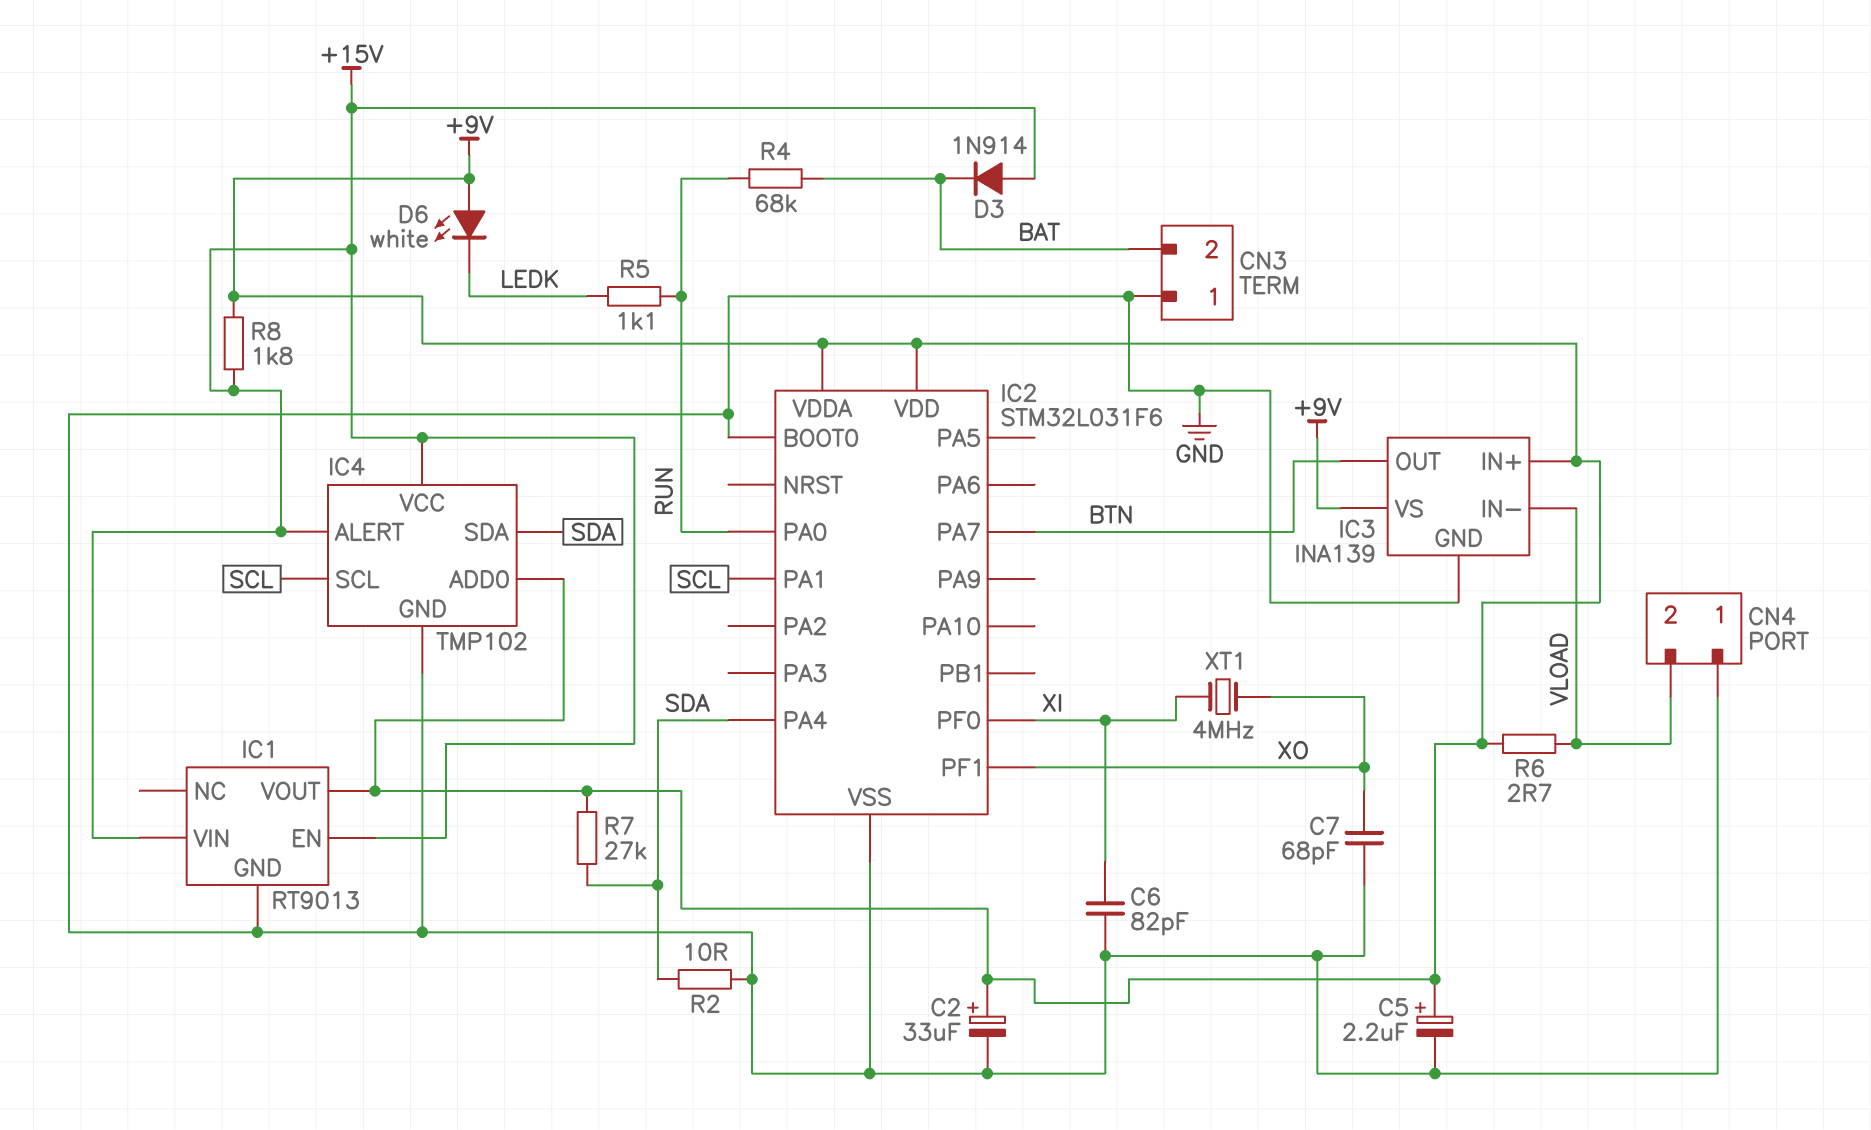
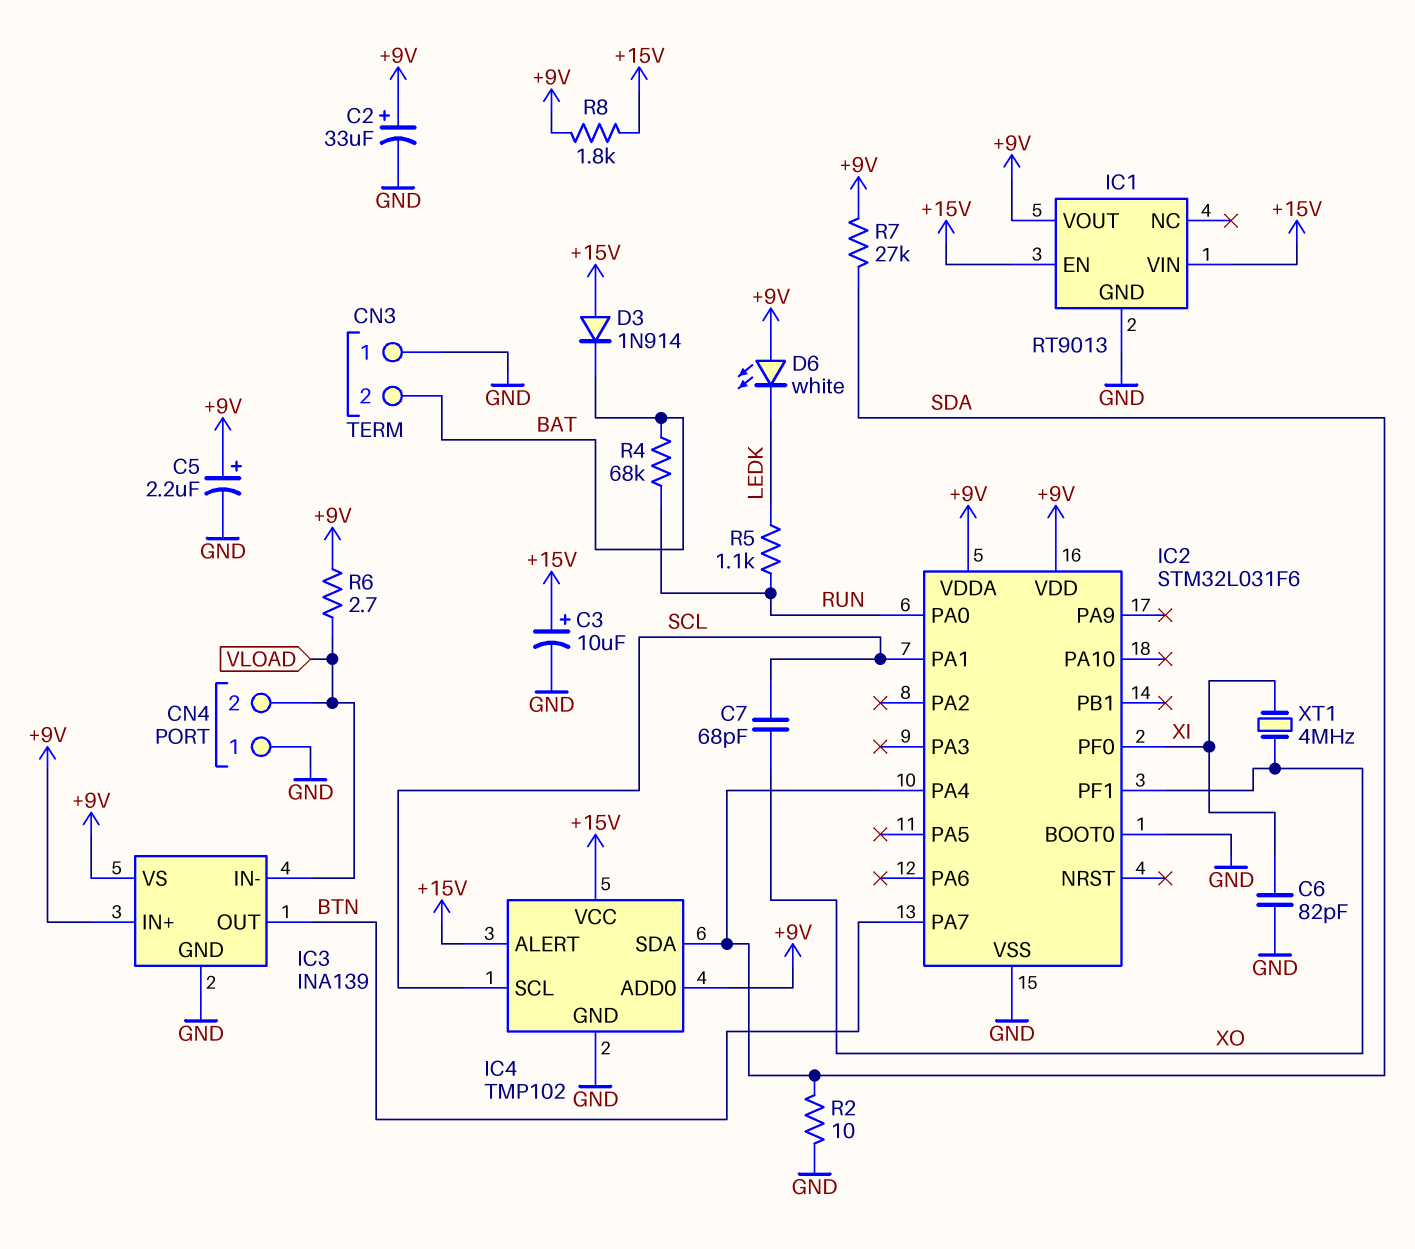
C3: none -> 10uF (plus +15V, minus GND)
C7: 68pF (GND, XO) -> 68pF (SCL, XO)

